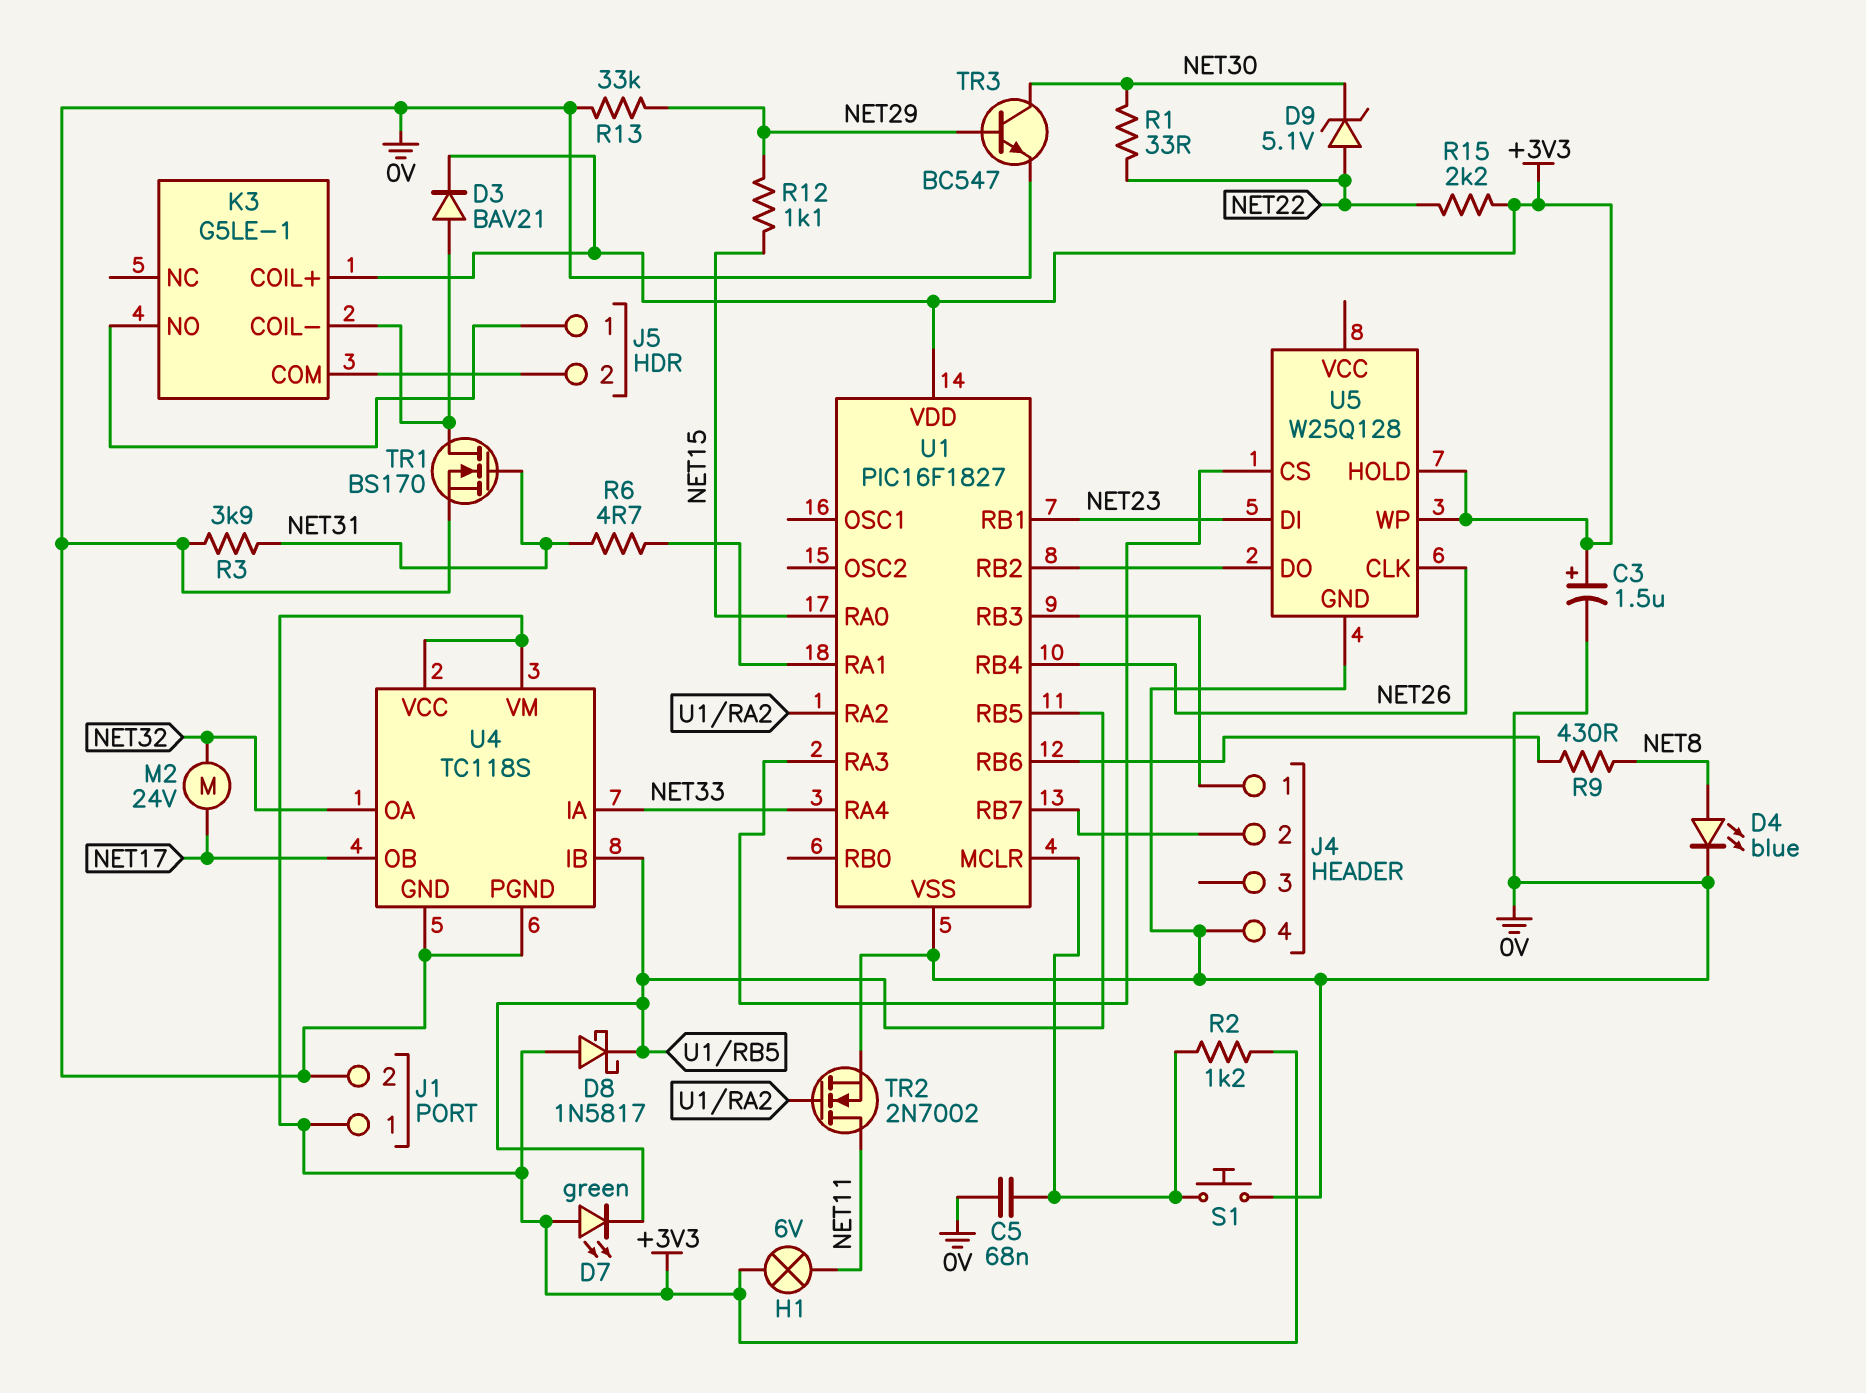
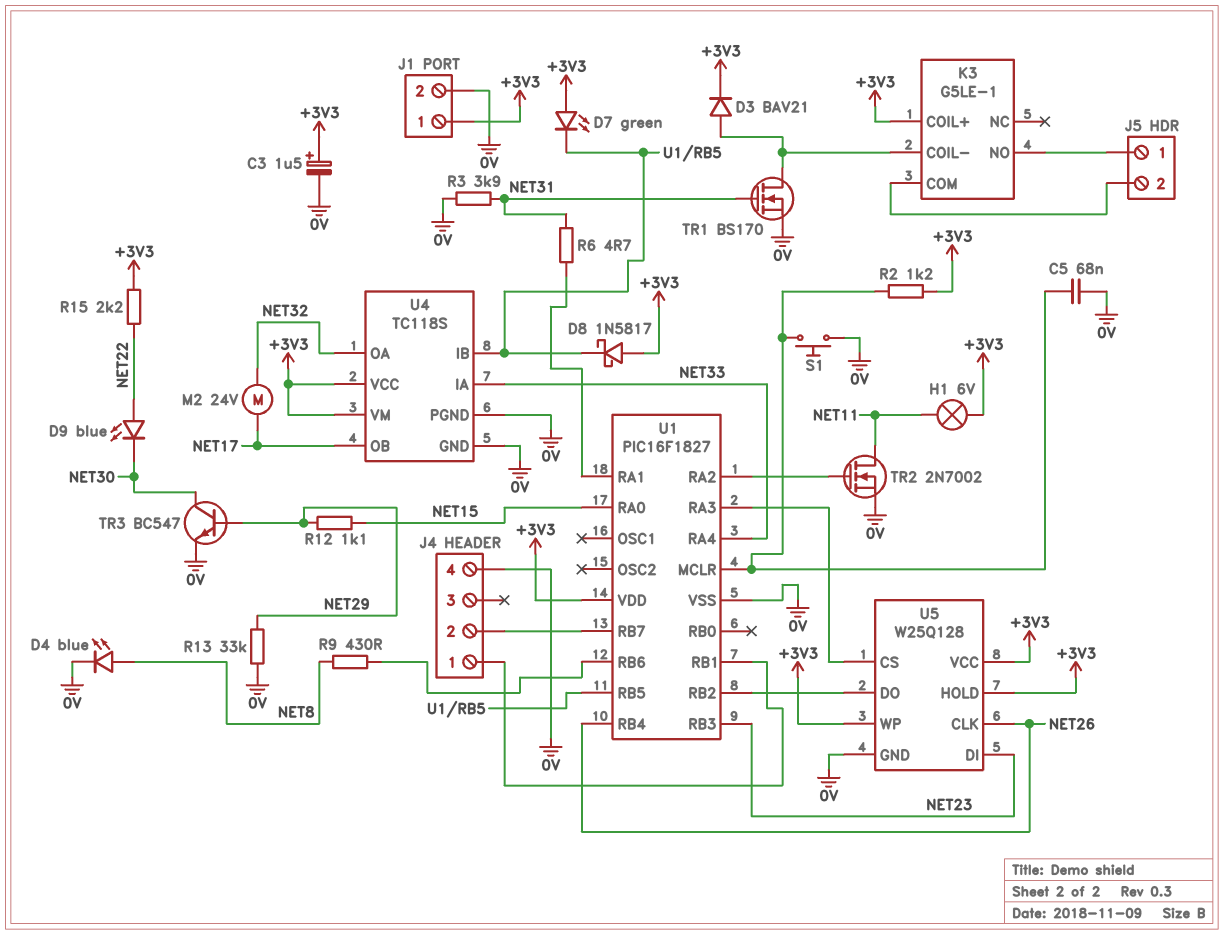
D9: zener 5.1V (A NET22, K NET30) -> LED blue (A NET22, K NET30)
R1: 33 (NET22, NET30) -> none
U1 pin RB1: NET23 -> J4/1
U1 pin RB3: J4/1 -> NET23
U5 pin VCC: none -> +3V3

